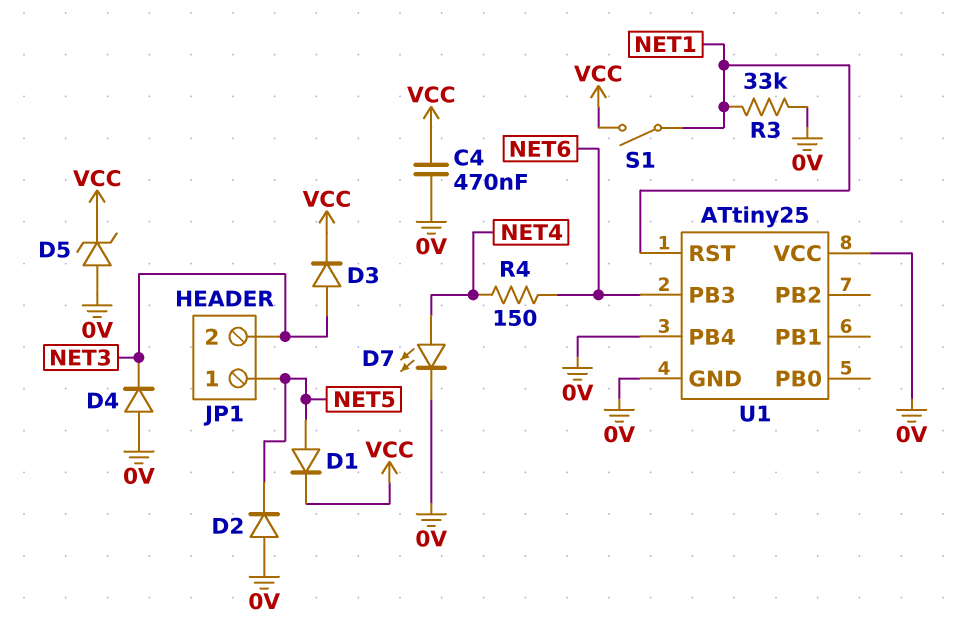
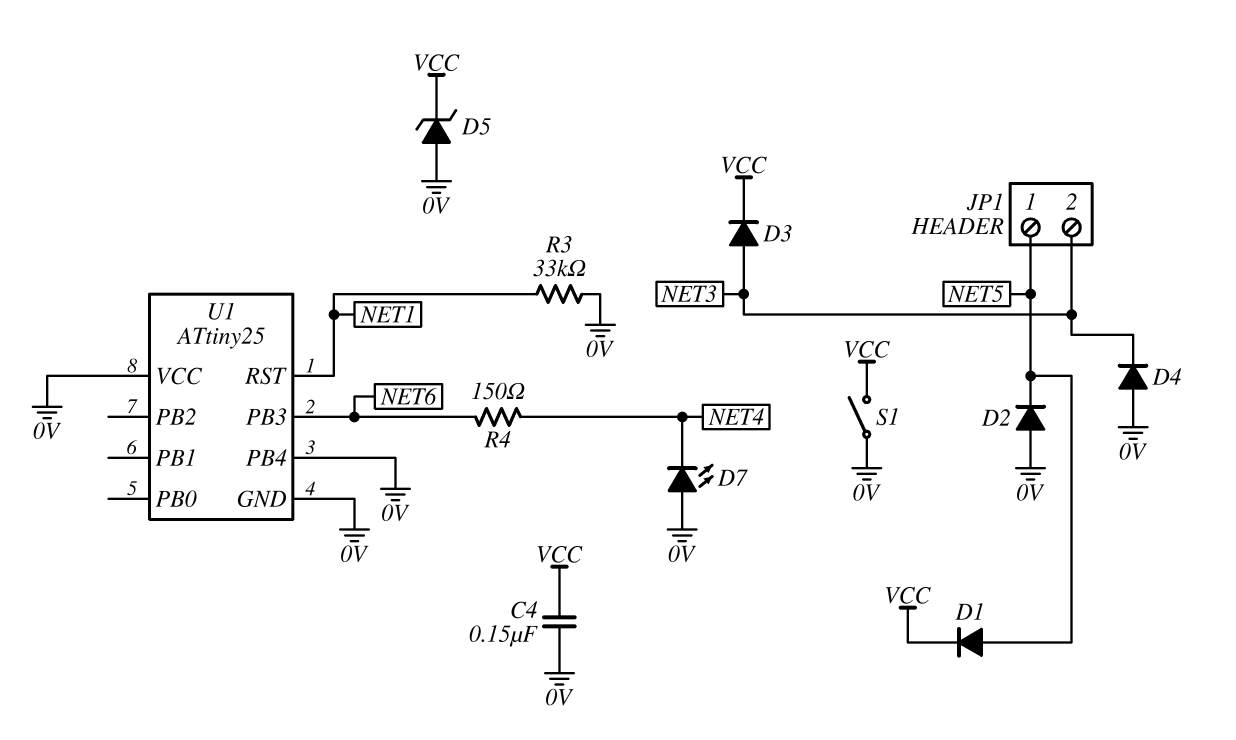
C4: 470nF (0V, VCC) -> 150nF (0V, VCC)
D7: LED (A NET4, K 0V) -> LED (A 0V, K NET4)
S1: switch (NET1, VCC) -> switch (0V, VCC)

